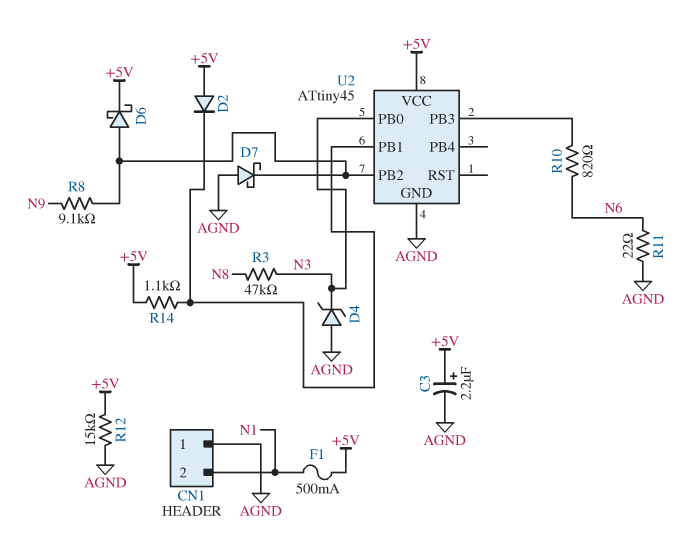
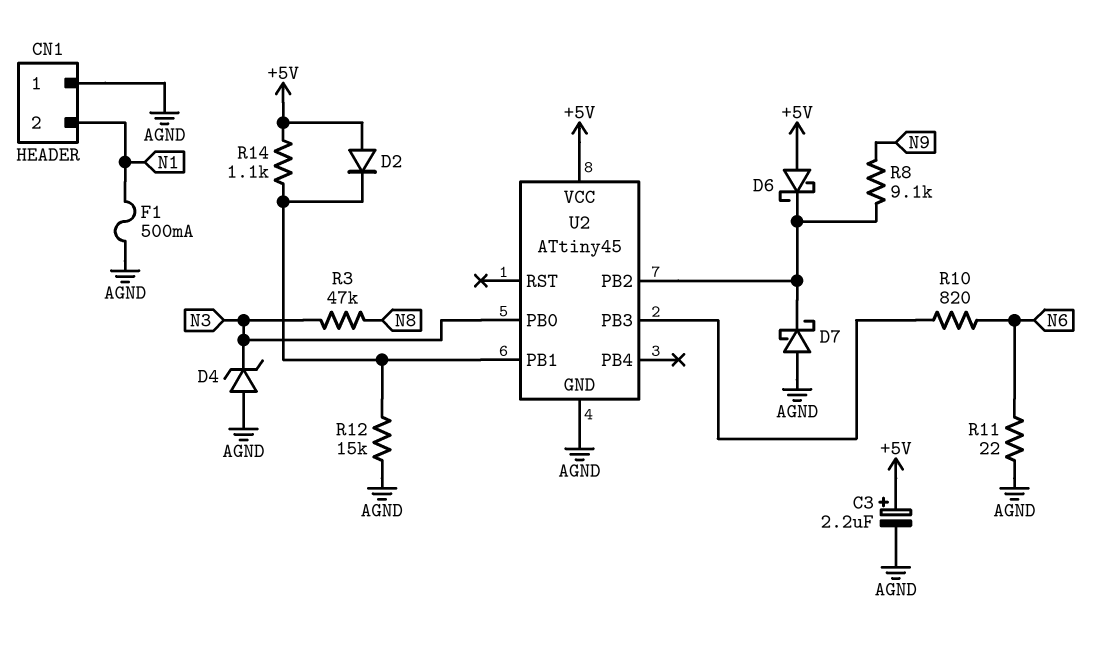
D6: schottky (A U2/PB2, K +5V) -> schottky (A +5V, K U2/PB2)
F1: 500mA (+5V, N1) -> 500mA (AGND, N1)
R12: 15k (+5V, AGND) -> 15k (AGND, U2/PB1)

